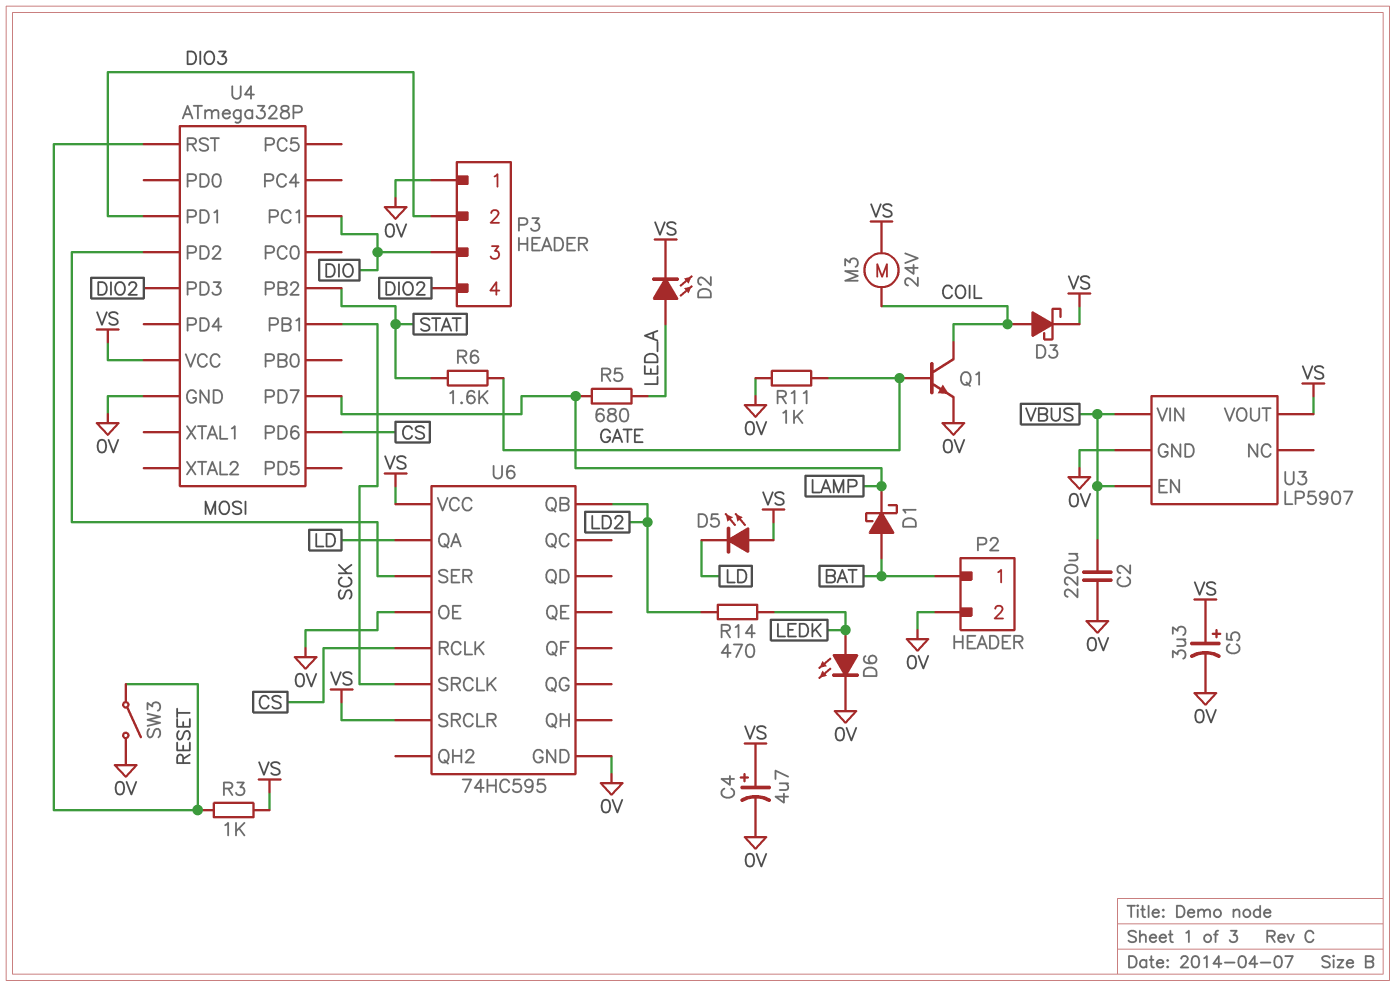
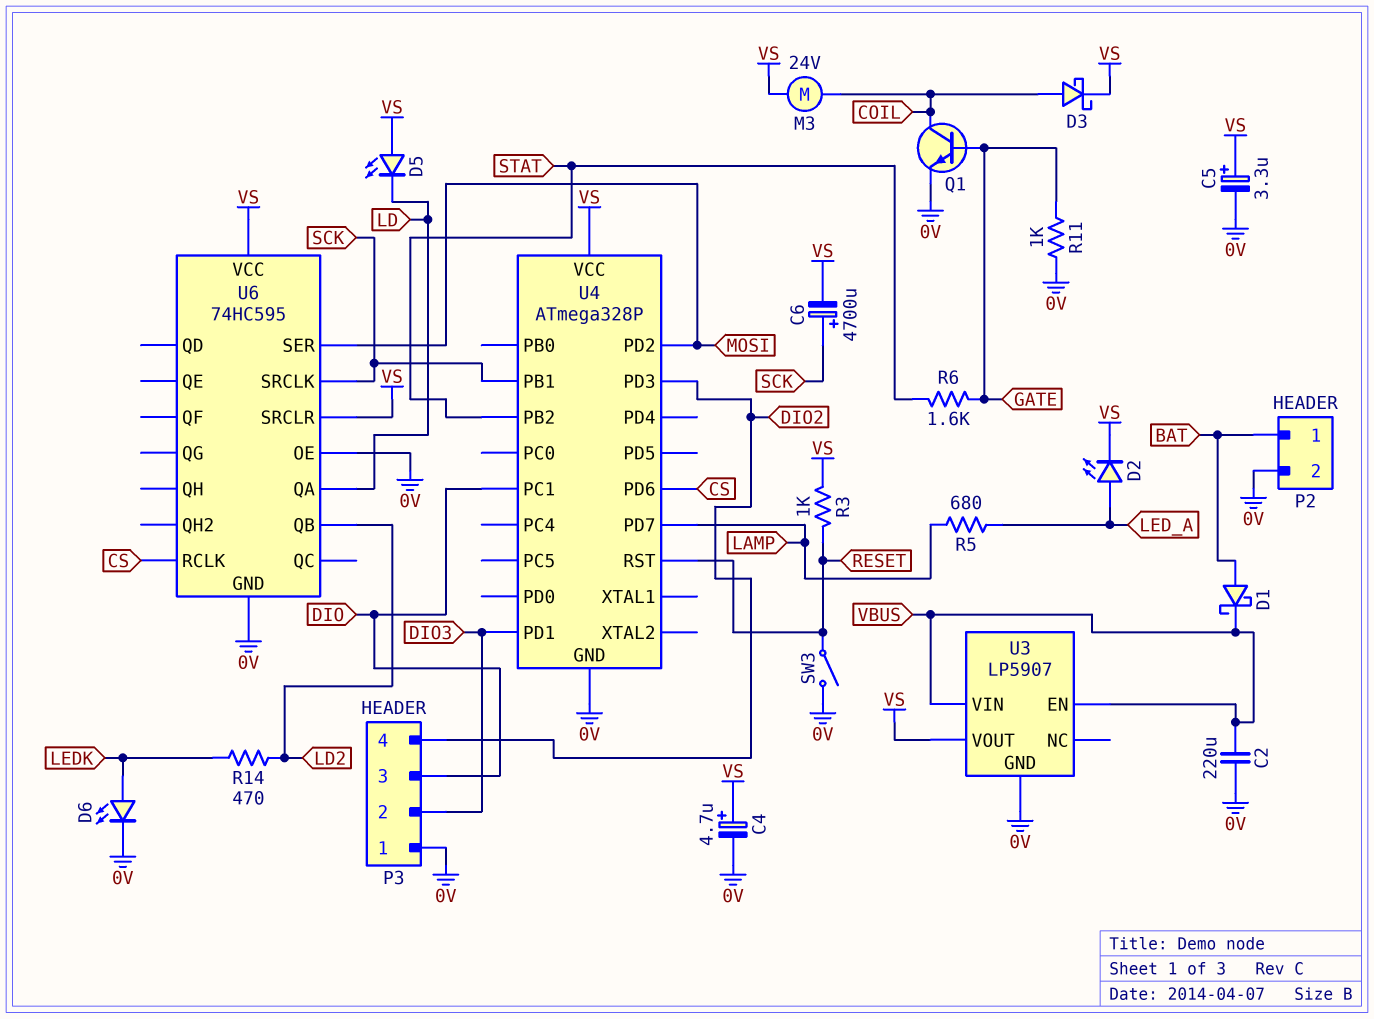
C6: none -> 4700uF (plus SCK, minus VS)
D1: schottky (A BAT, K LAMP) -> schottky (A BAT, K VBUS)

